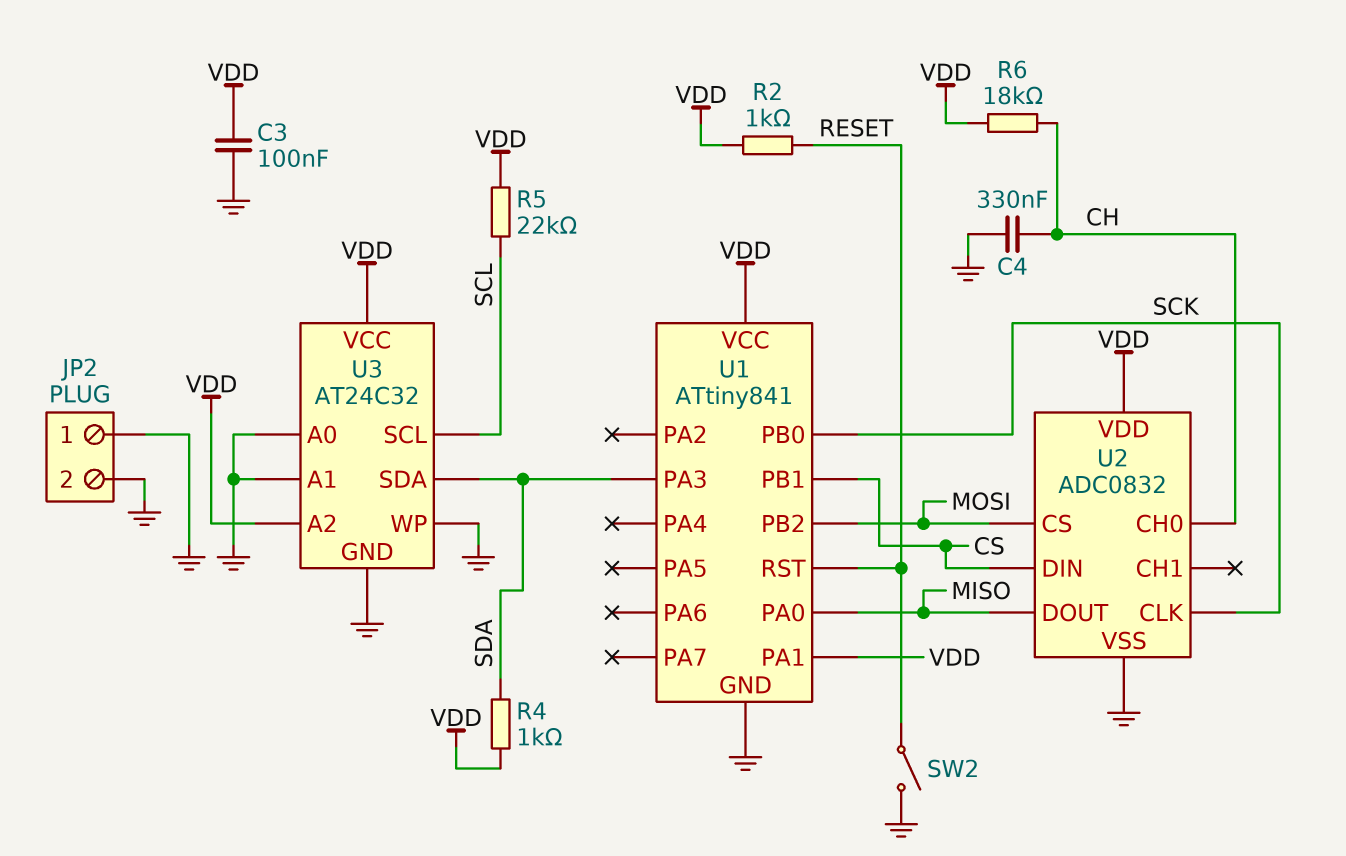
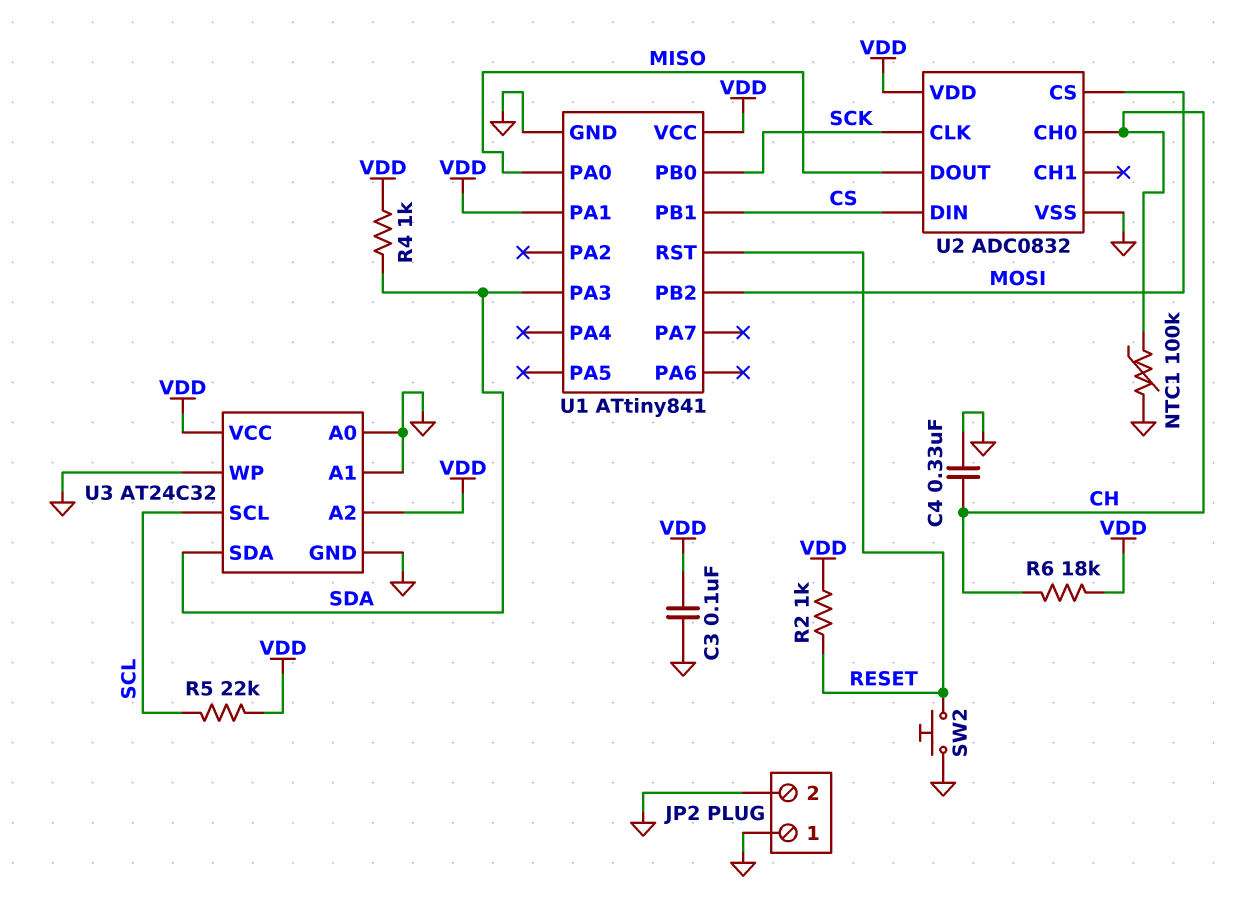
NTC1: none -> 100k (CH, GND)
SW2: switch (GND, RESET) -> button (GND, RESET)

